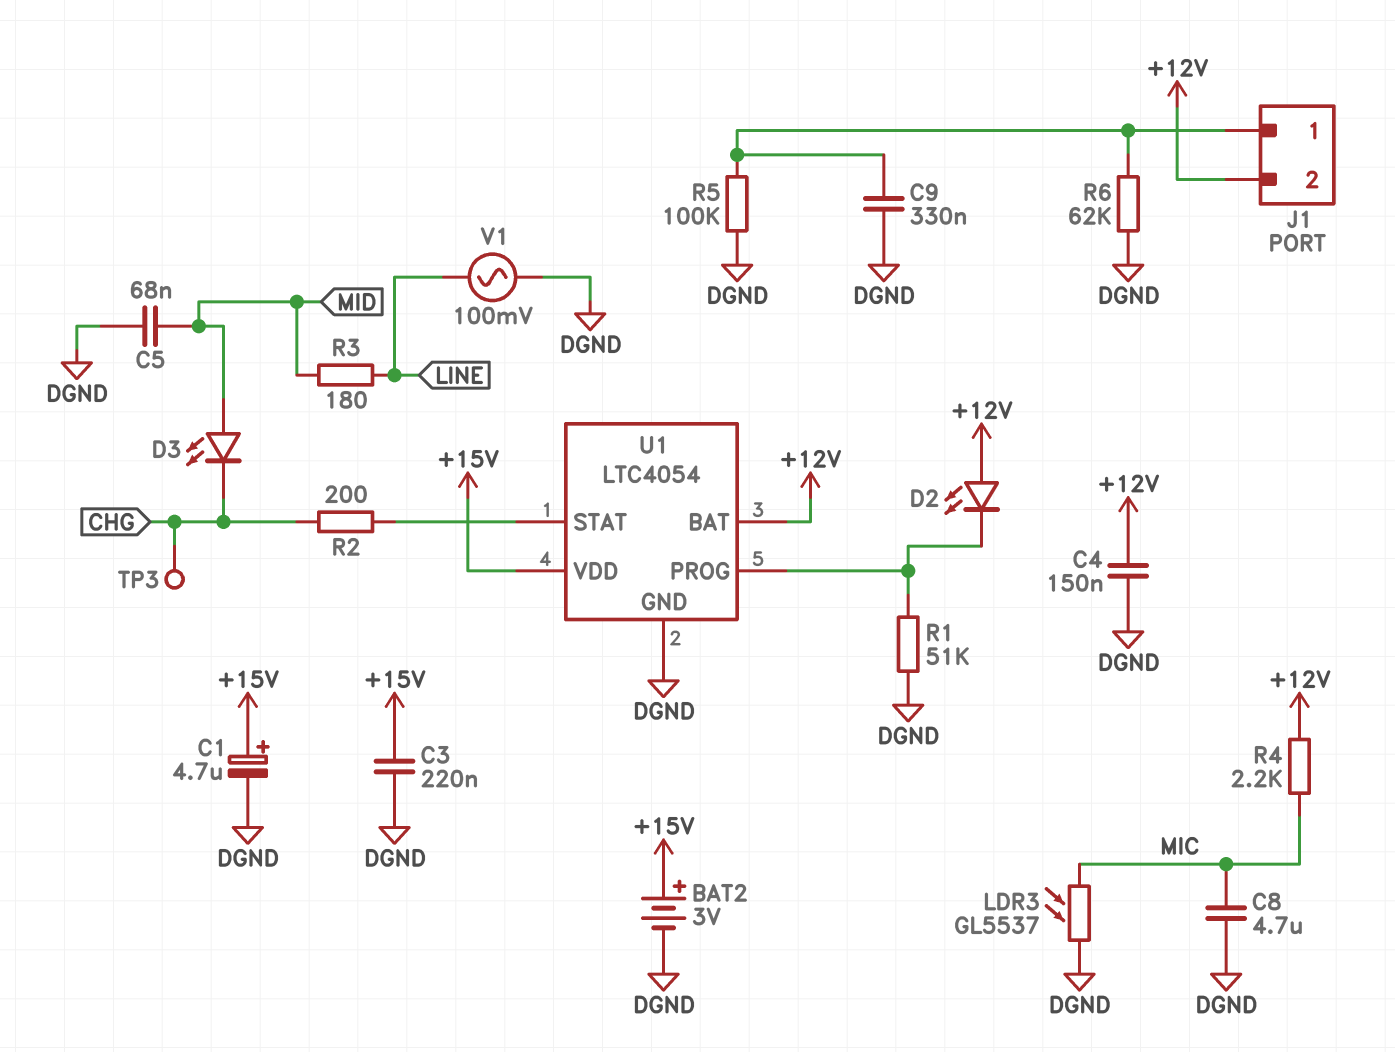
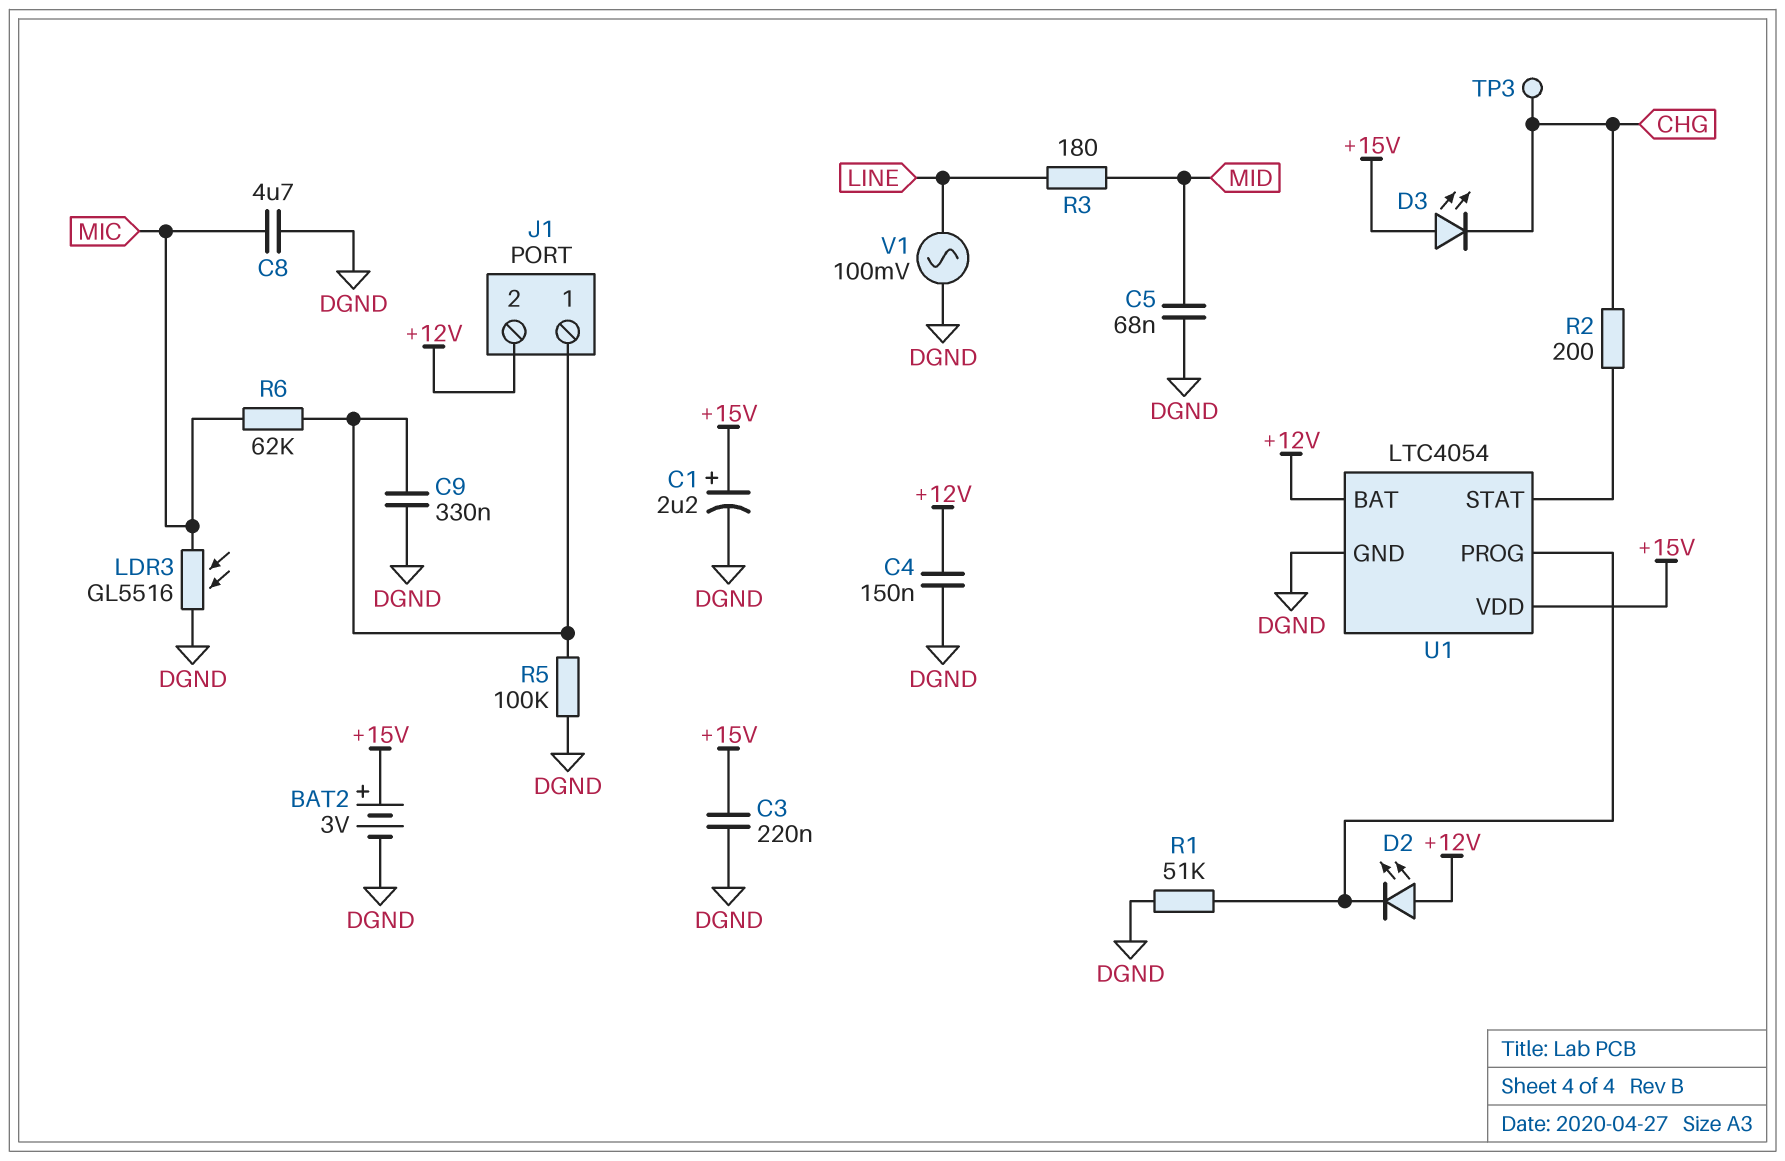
C1: 4.7uF (plus +15V, minus DGND) -> 2.2uF (plus +15V, minus DGND)
D3: LED (A MID, K CHG) -> LED (A +15V, K CHG)
LDR3: GL5537 (DGND, MIC) -> GL5516 (DGND, MIC)
R4: 2.2k (+12V, MIC) -> none
R6: 62k (DGND, J1/1) -> 62k (J1/1, MIC)

